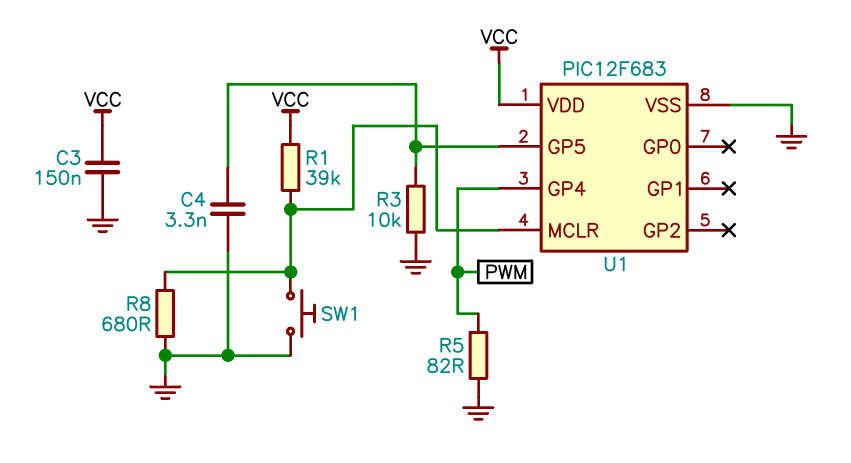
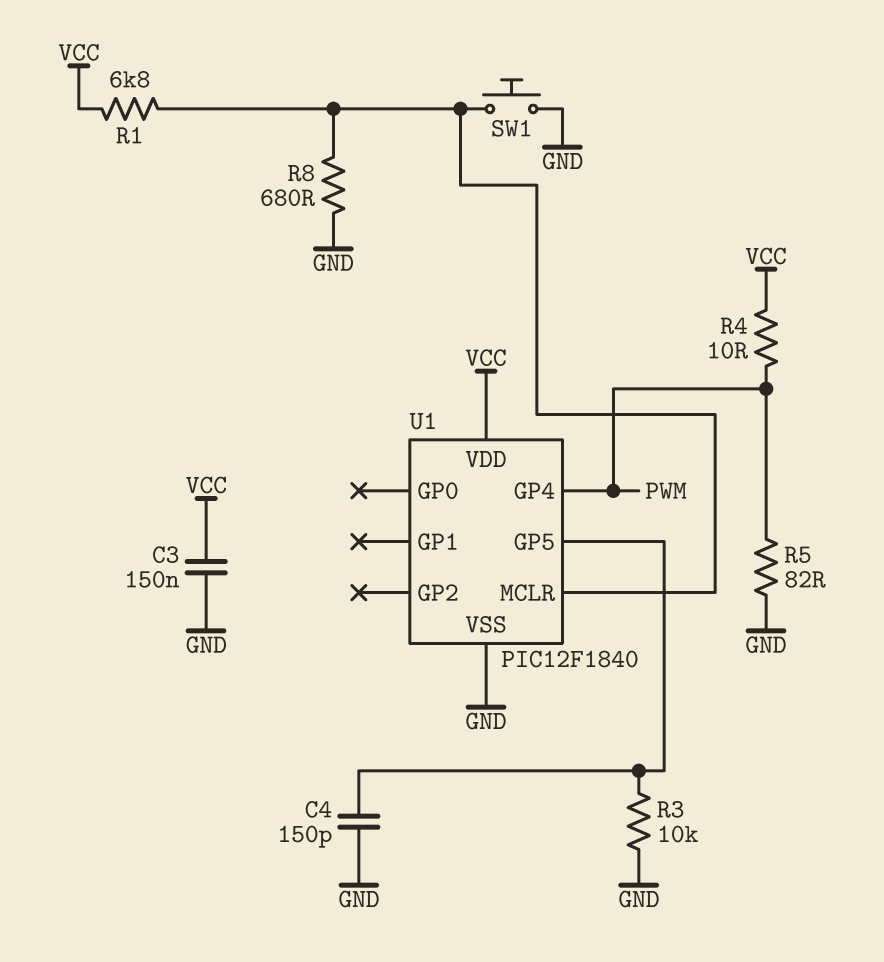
C4: 3.3nF (GND, U1/GP5) -> 150pF (GND, U1/GP5)
R1: 39k (U1/MCLR, VCC) -> 6.8k (U1/MCLR, VCC)
R4: none -> 10 (PWM, VCC)
U1: PIC12F683 -> PIC12F1840

